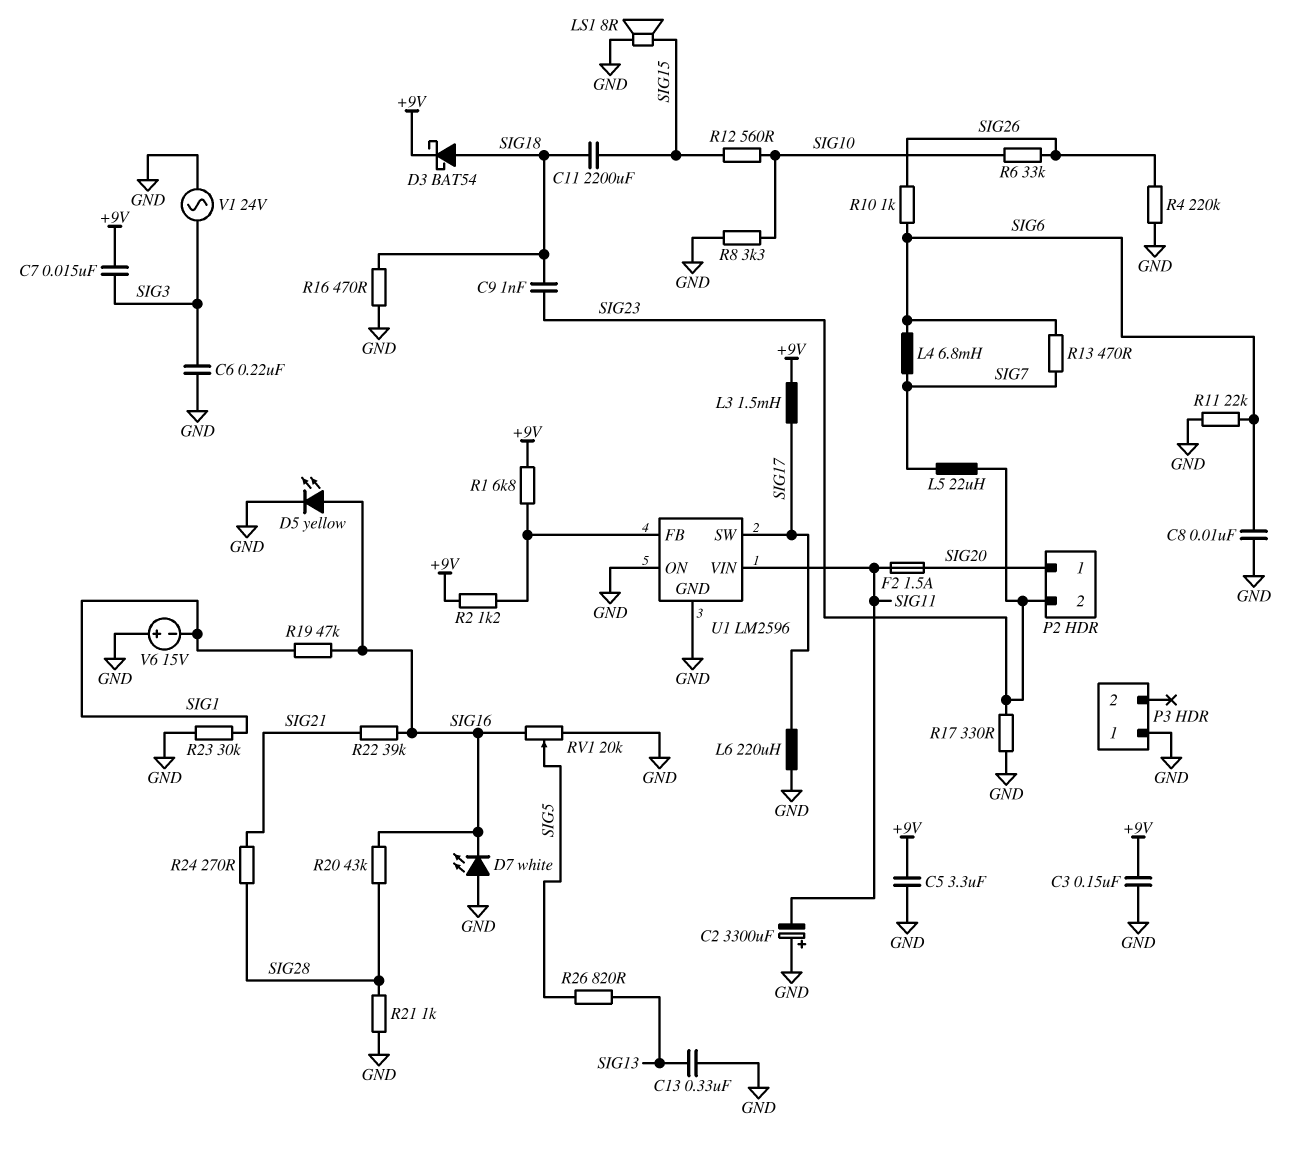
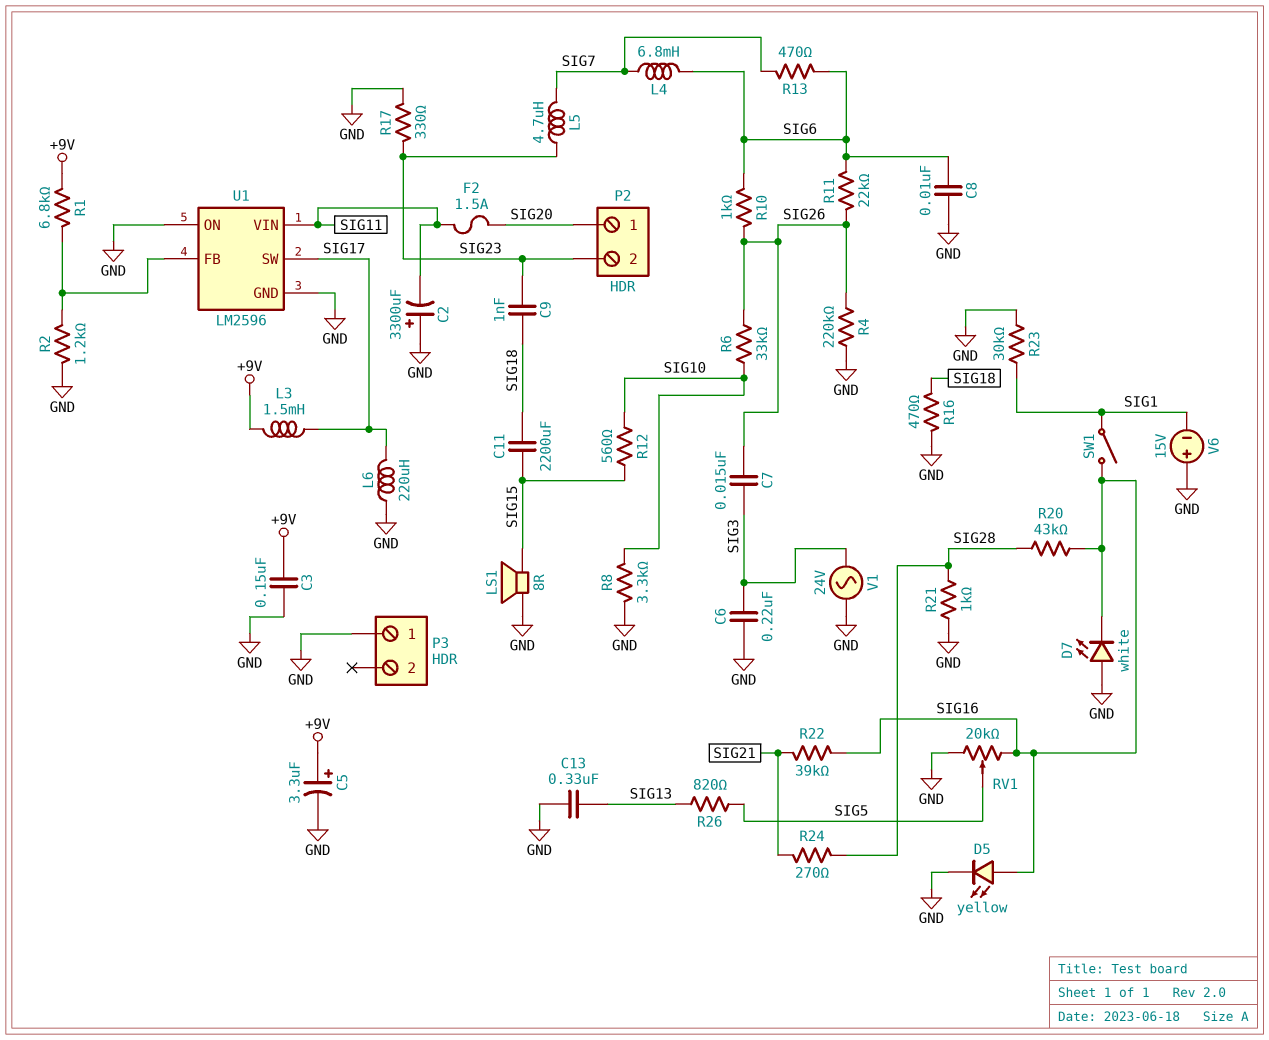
C5: 3.3uF (+9V, GND) -> 3.3uF (plus +9V, minus GND)
C7: 15nF (+9V, SIG3) -> 15nF (SIG3, SIG26)
D3: schottky BAT54 (A SIG18, K +9V) -> none
L5: 22uH (SIG7, SIG23) -> 4.7uH (SIG7, SIG23)
R2: 1.2k (+9V, U1/FB) -> 1.2k (GND, U1/FB)
R11: 22k (GND, SIG6) -> 22k (SIG6, SIG26)
R19: 47k (SIG1, SIG16) -> none
SW1: none -> switch (SIG1, SIG16)

